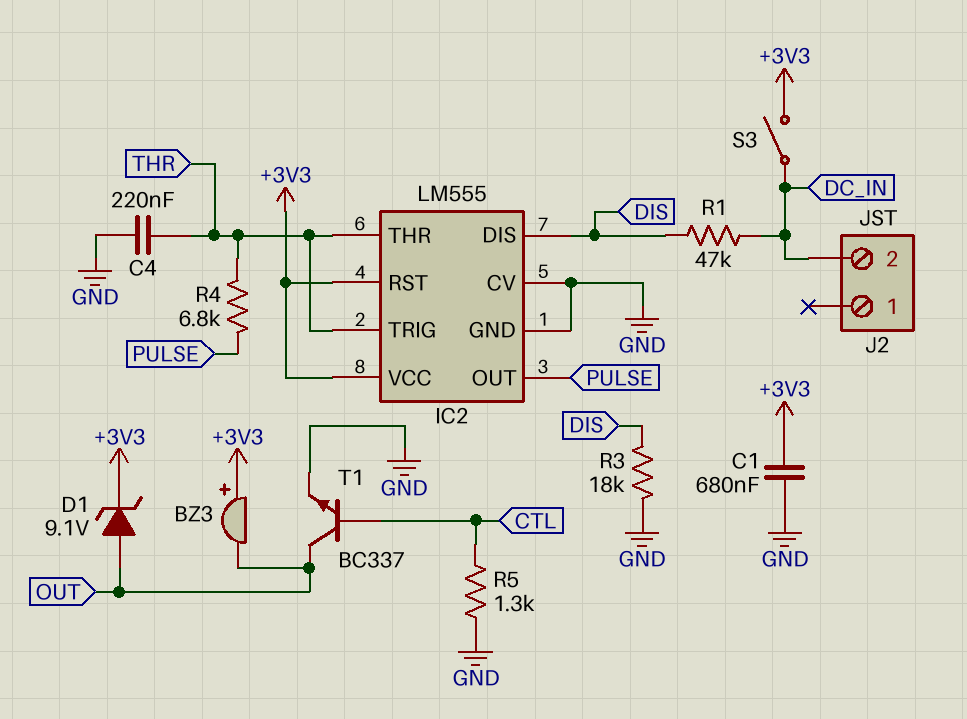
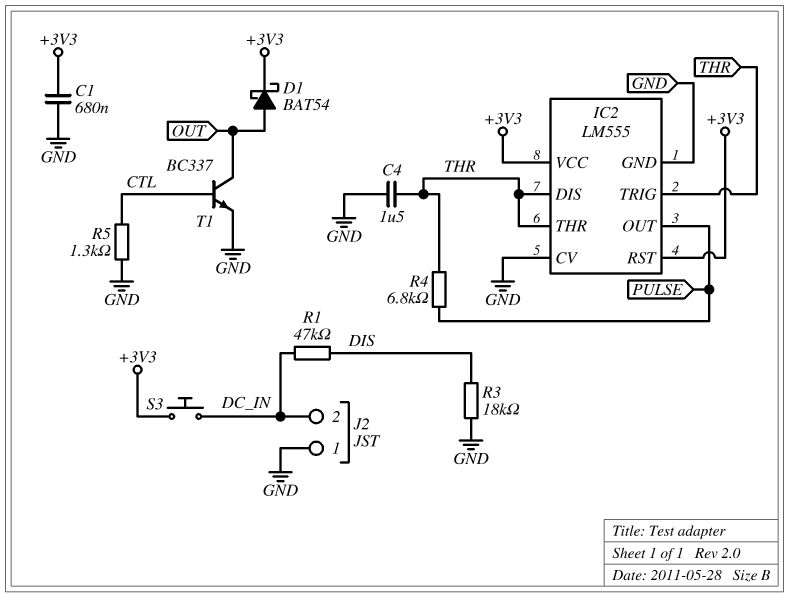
BZ3: buzzer (plus +3V3, minus OUT) -> none
C4: 220nF (GND, THR) -> 1.5uF (GND, THR)
D1: zener 9.1V (A OUT, K +3V3) -> schottky BAT54 (A OUT, K +3V3)
IC2 pin DIS: DIS -> THR
J2 pin 1: none -> GND
S3: switch (+3V3, DC_IN) -> button (+3V3, DC_IN)

